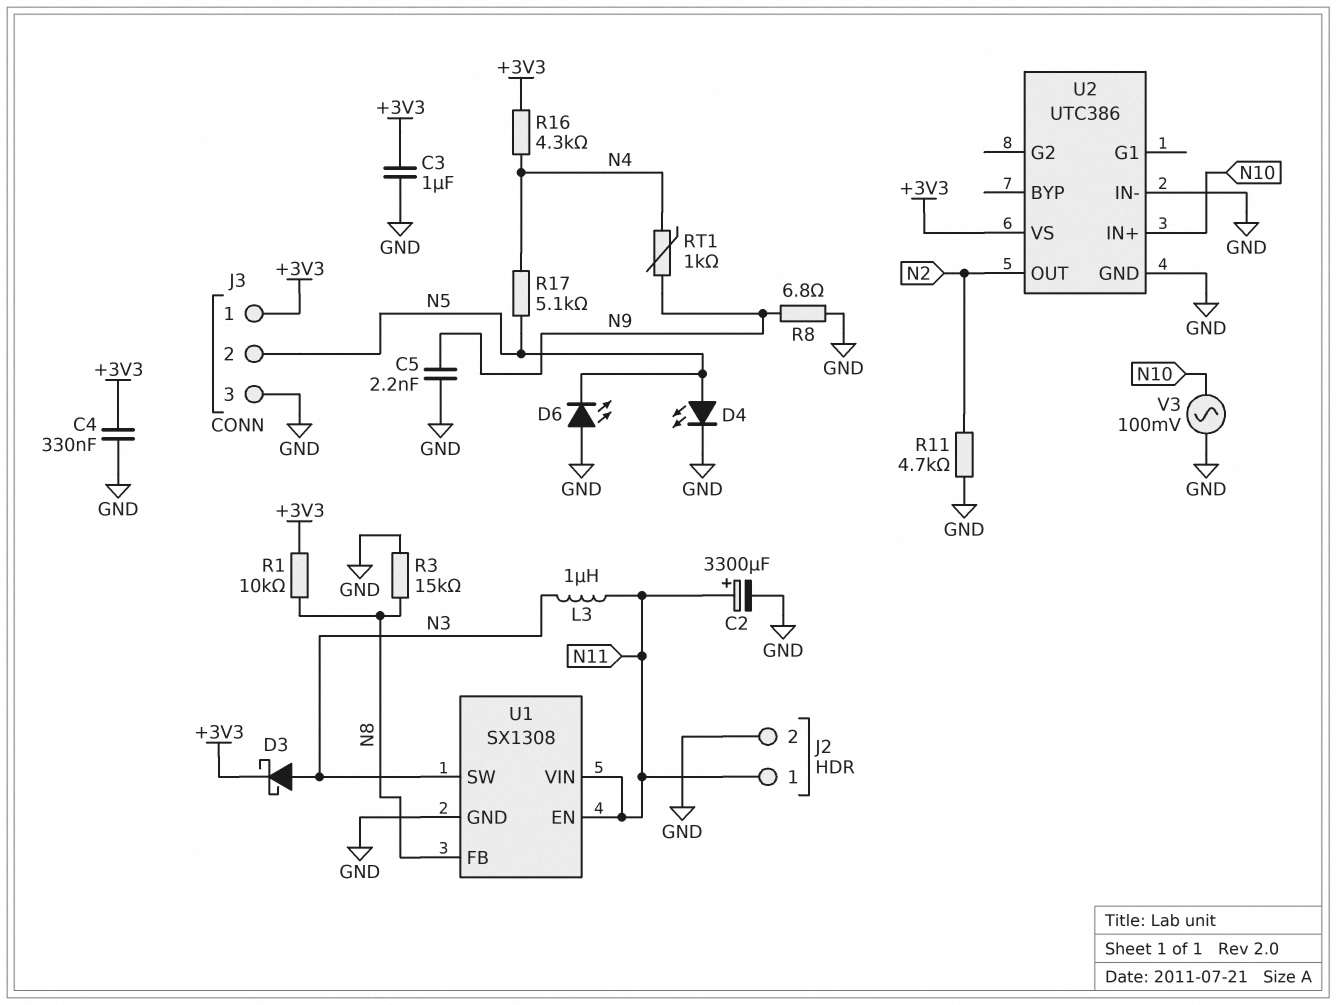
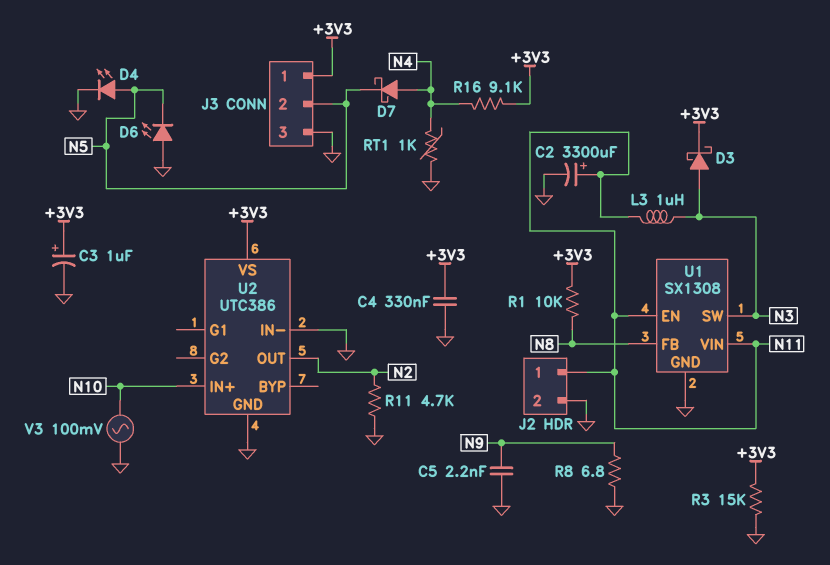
C3: 1uF (+3V3, GND) -> 1uF (plus +3V3, minus GND)
D7: none -> schottky (A N4, K N5)
R3: 15k (GND, N8) -> 15k (+3V3, GND)
R16: 4.3k (+3V3, N4) -> 9.1k (+3V3, N4)
R17: 5.1k (N4, N5) -> none
RT1: 1k (N4, N9) -> 1k (GND, N4)

